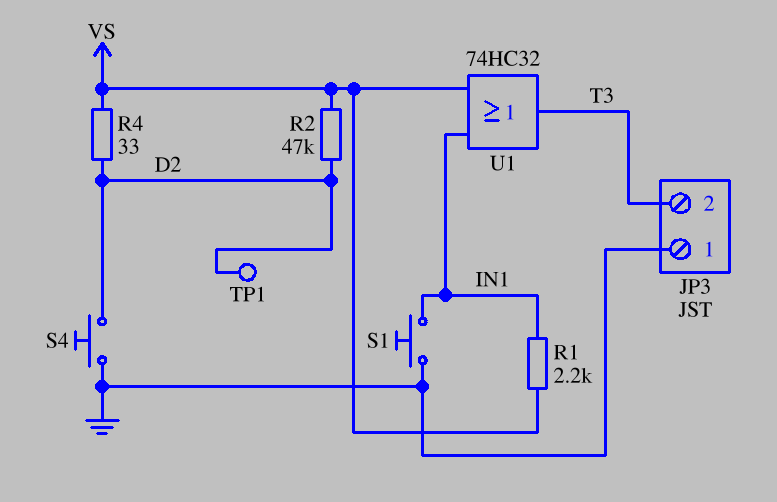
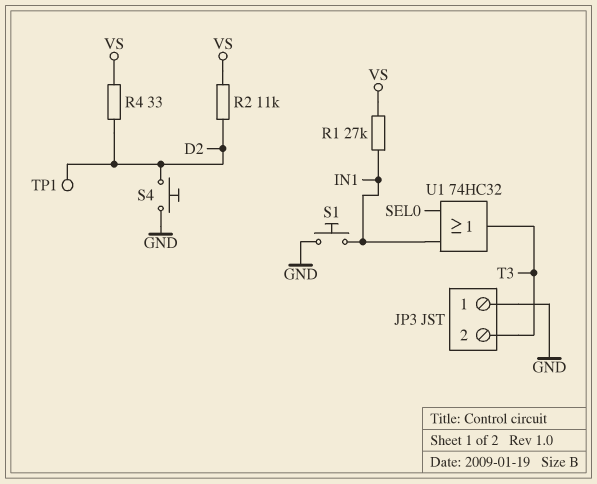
R1: 2.2k (IN1, VS) -> 27k (IN1, VS)
R2: 47k (D2, VS) -> 11k (D2, VS)
U1: OR 74HC32 (in IN1, in VS, out T3) -> OR 74HC32 (in IN1, in SEL0, out T3)

